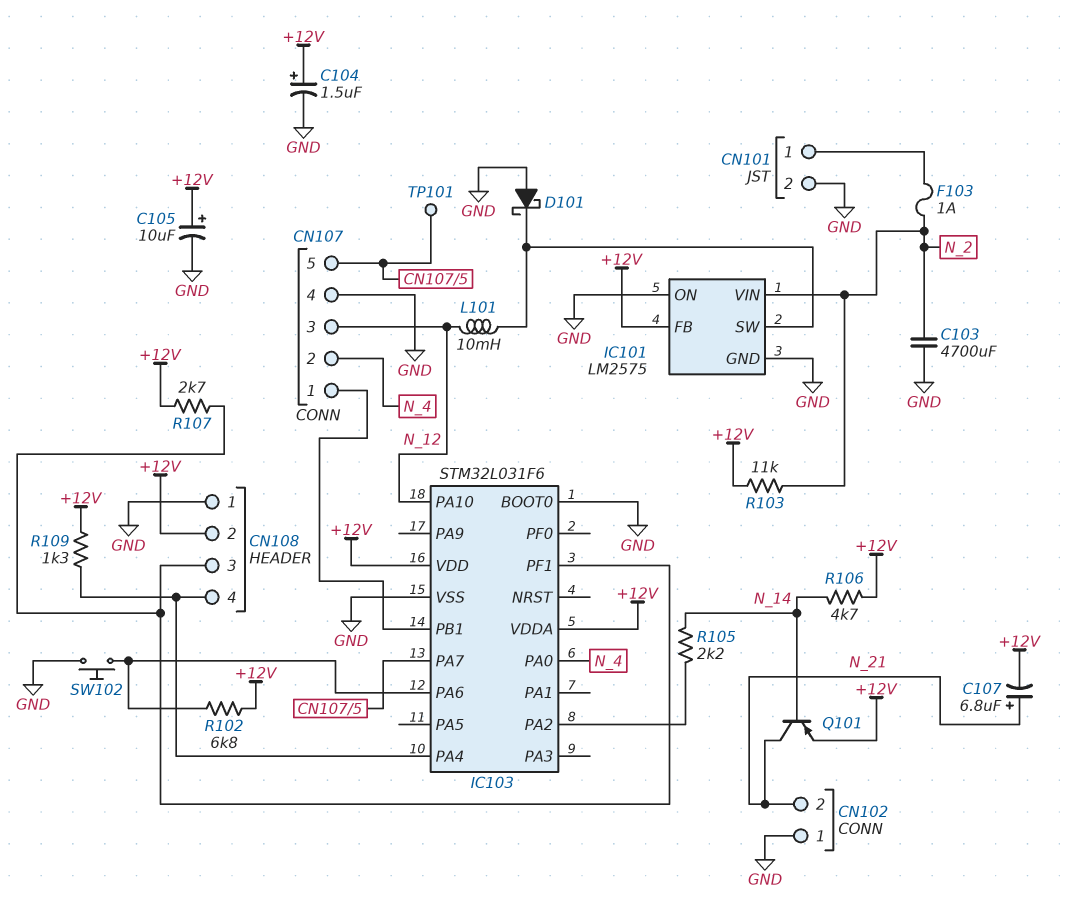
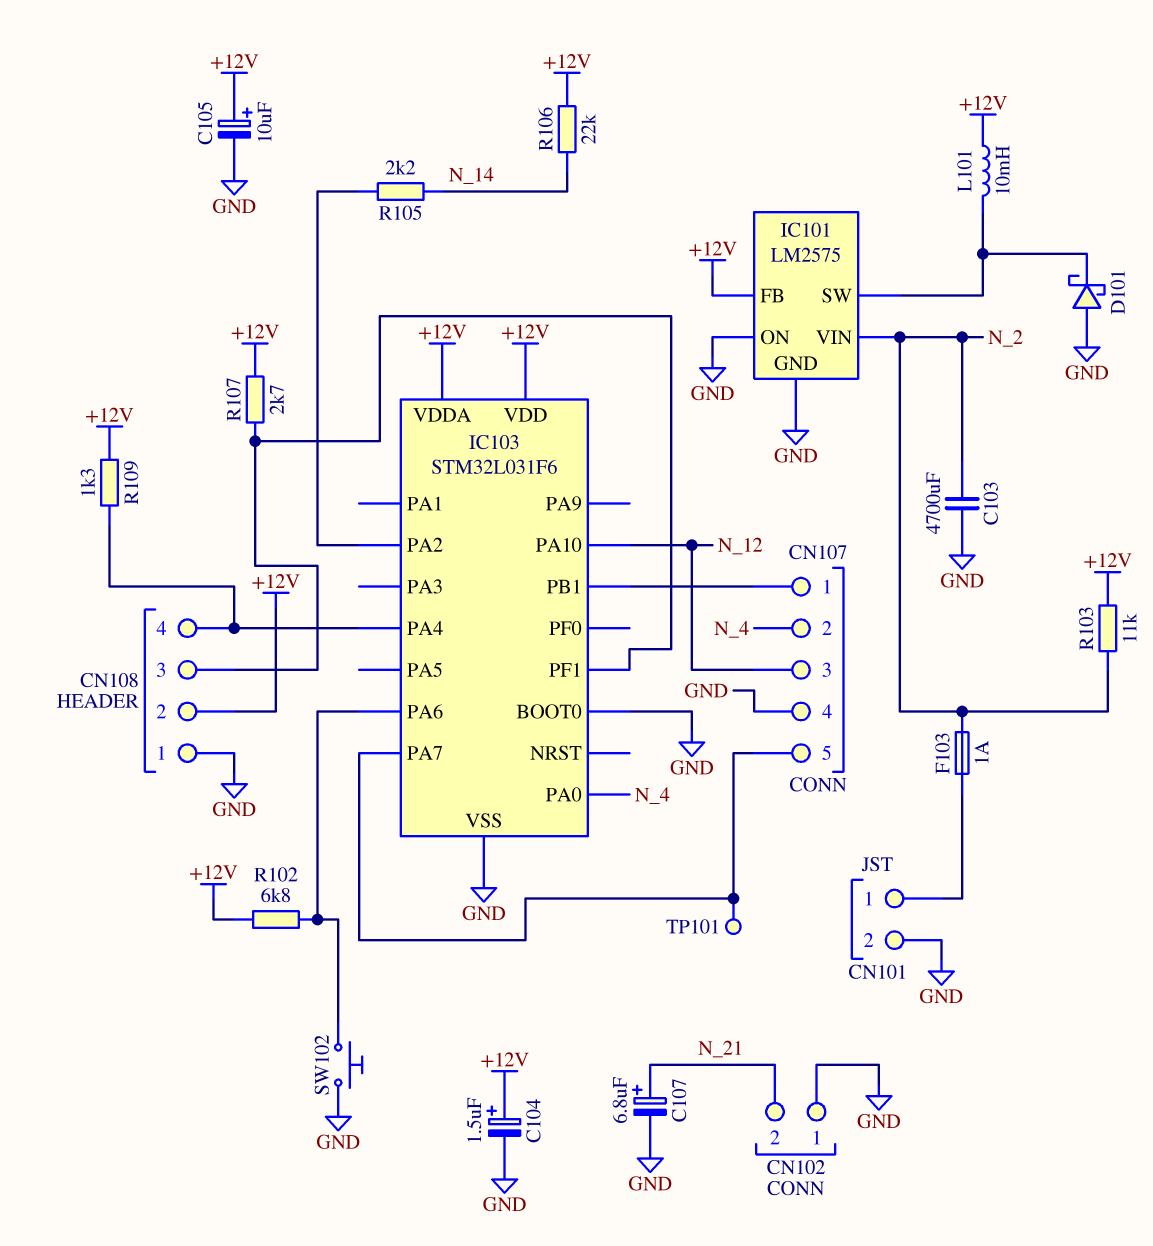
C107: 6.8uF (plus N_21, minus +12V) -> 6.8uF (plus N_21, minus GND)
L101: 10mH (IC101/SW, N_12) -> 10mH (+12V, IC101/SW)
Q101: PNP (B N_14, C N_21, E +12V) -> none
R106: 4.7k (+12V, N_14) -> 22k (+12V, N_14)

